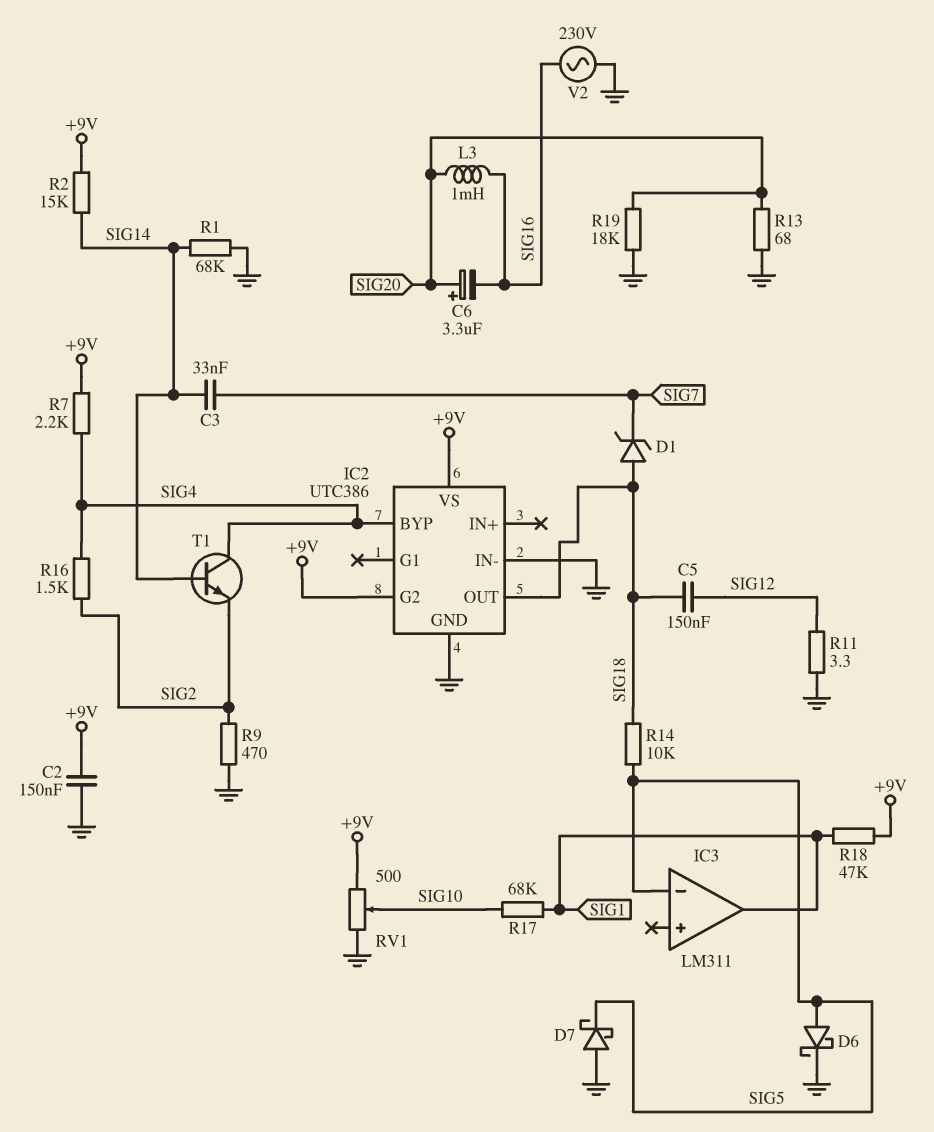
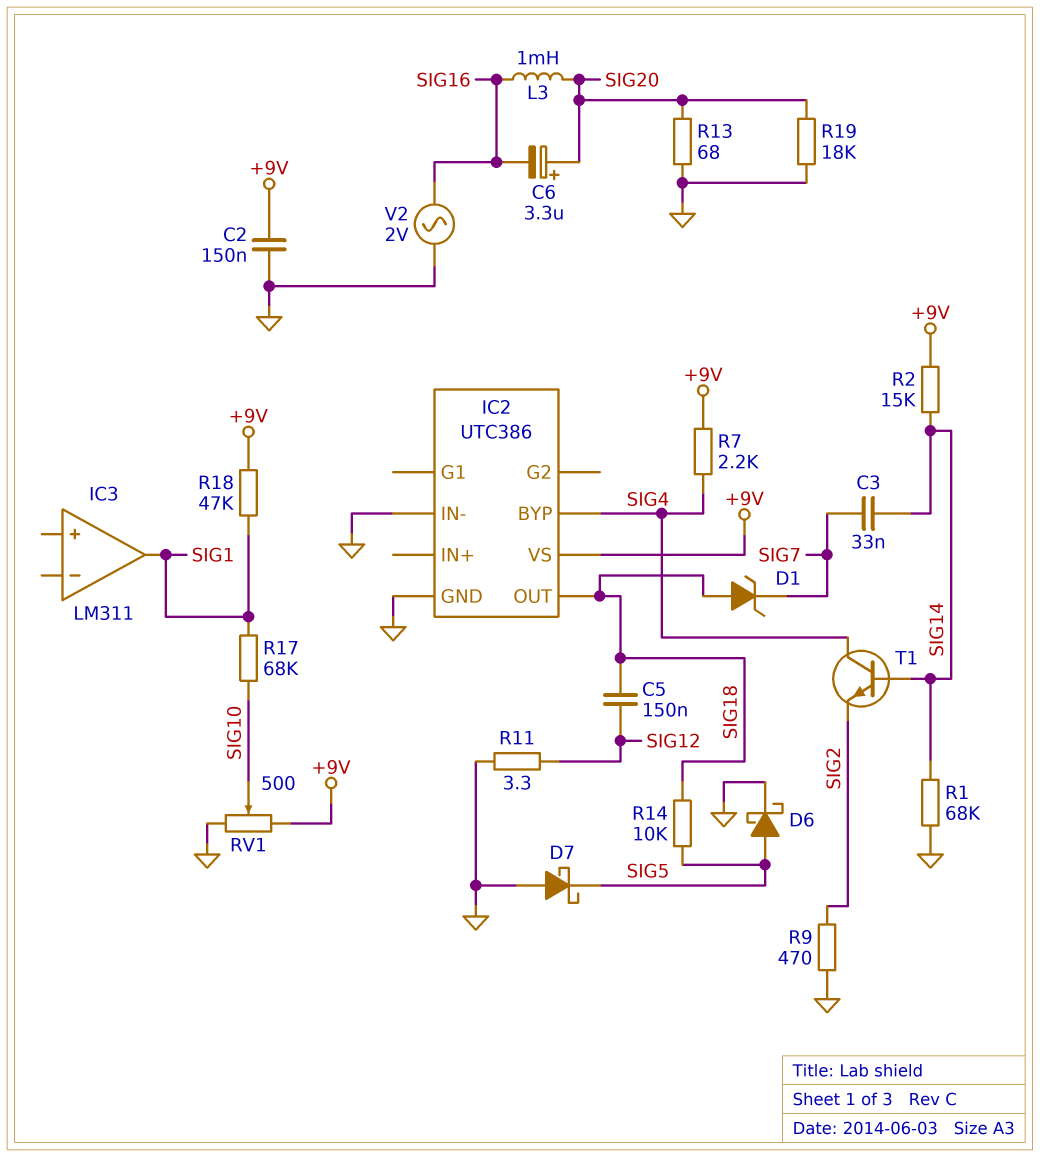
IC2 pin G2: +9V -> none
IC3 pin in-: SIG5 -> none
R16: 1.5k (SIG2, SIG4) -> none
V2: AC 230V (GND, SIG16) -> AC 2V (GND, SIG16)

